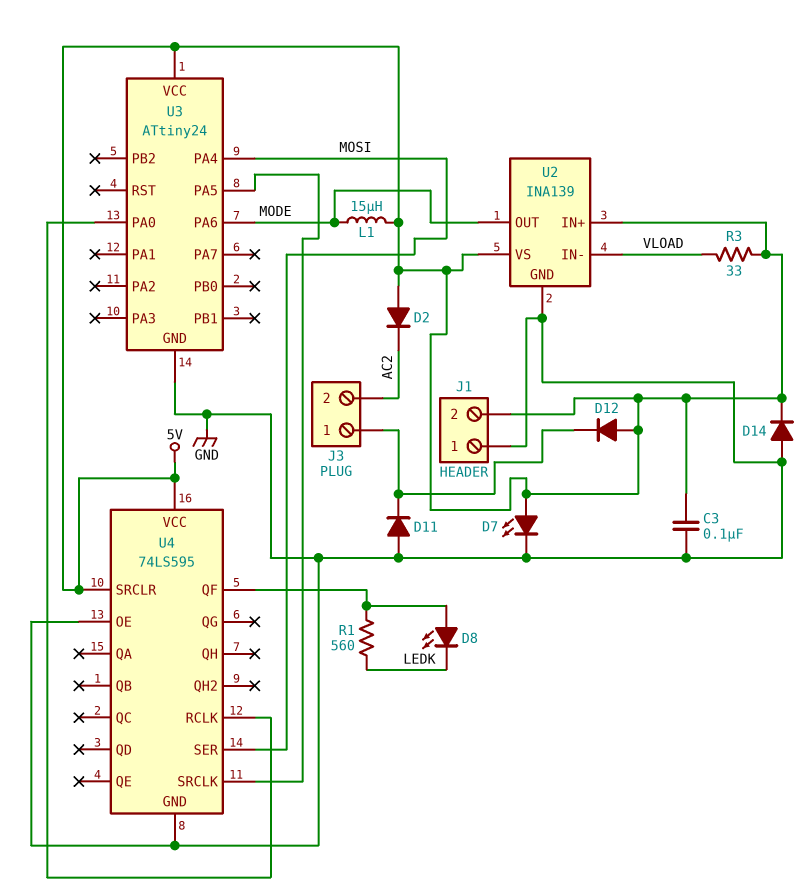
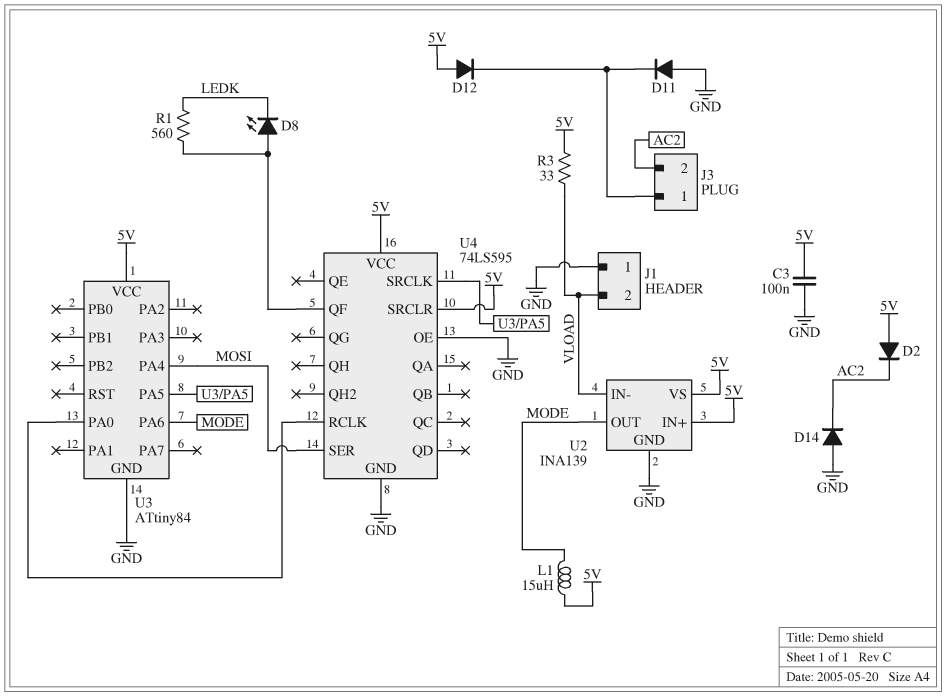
D7: LED (A 5V, K GND) -> none
D14: diode (A GND, K 5V) -> diode (A GND, K AC2)
J1 pin 2: 5V -> VLOAD
U3: ATtiny24 -> ATtiny84

